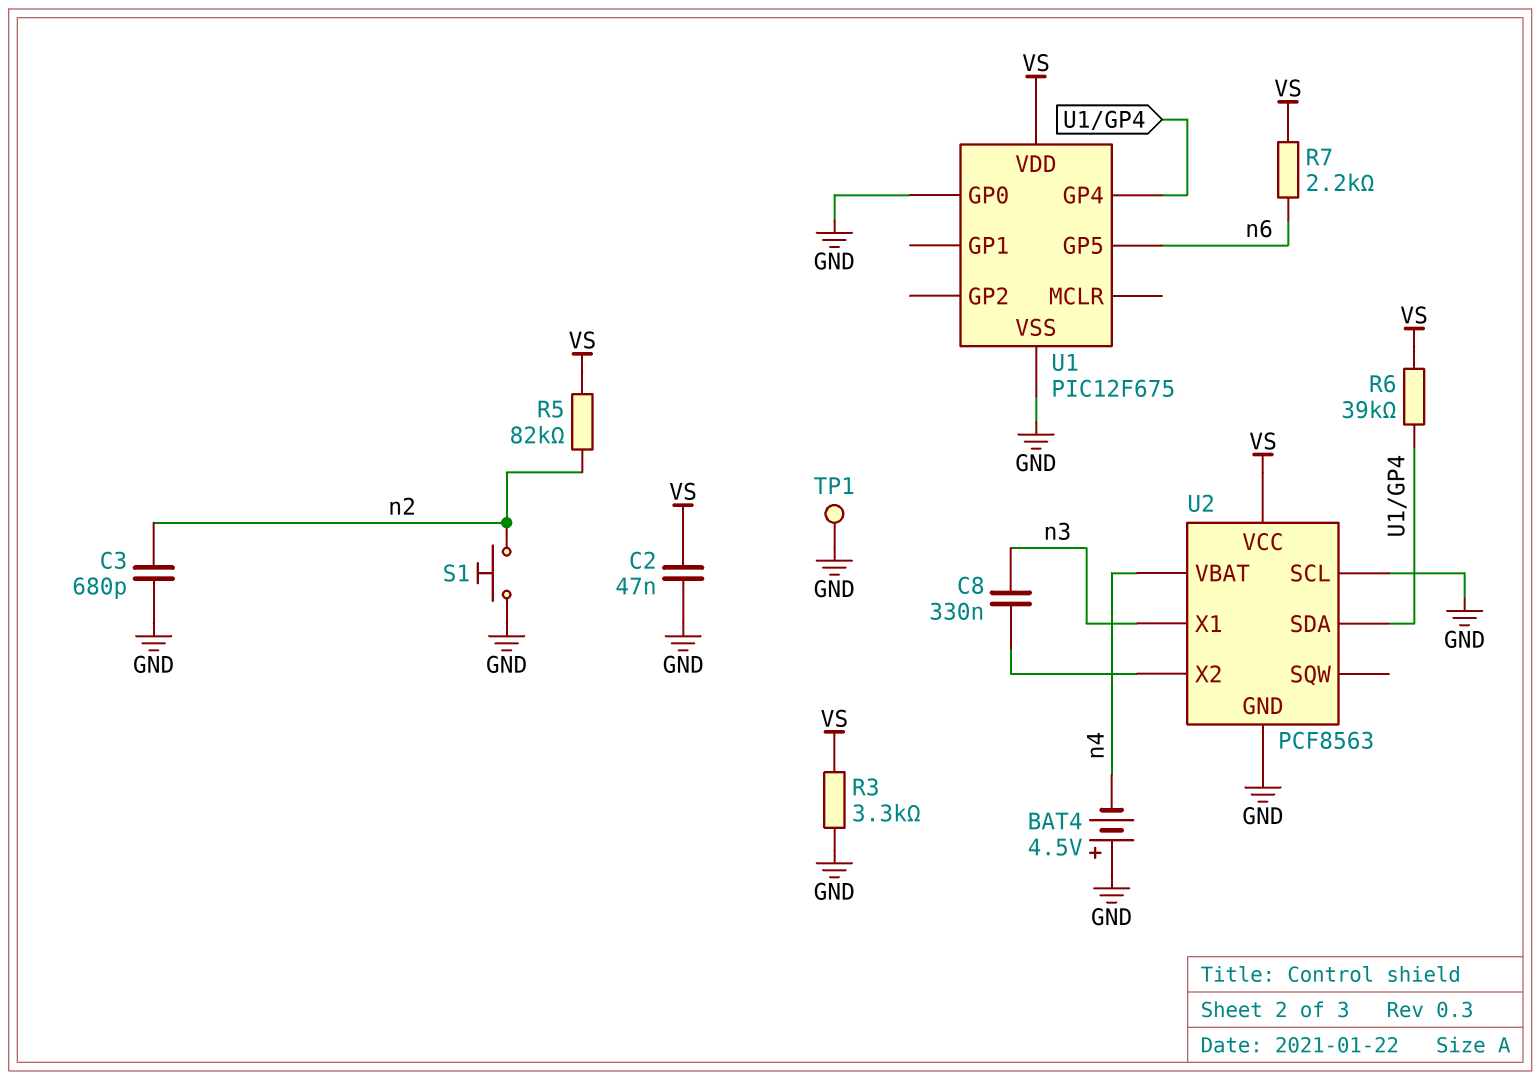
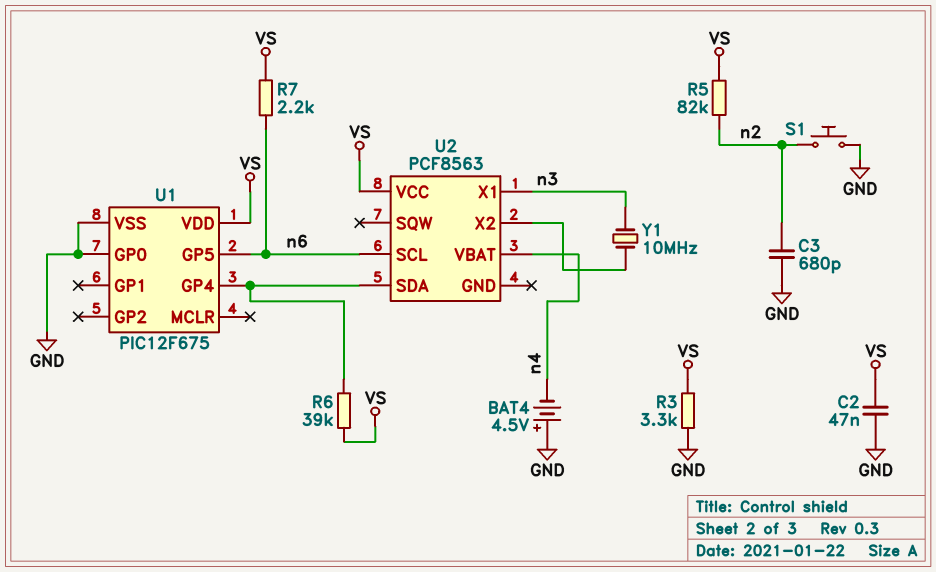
C8: 330nF (U2/X2, n3) -> none
TP1: test point (GND) -> none
U2 pin GND: GND -> none
U2 pin SCL: GND -> n6
Y1: none -> 10MHz (U2/X2, n3)

